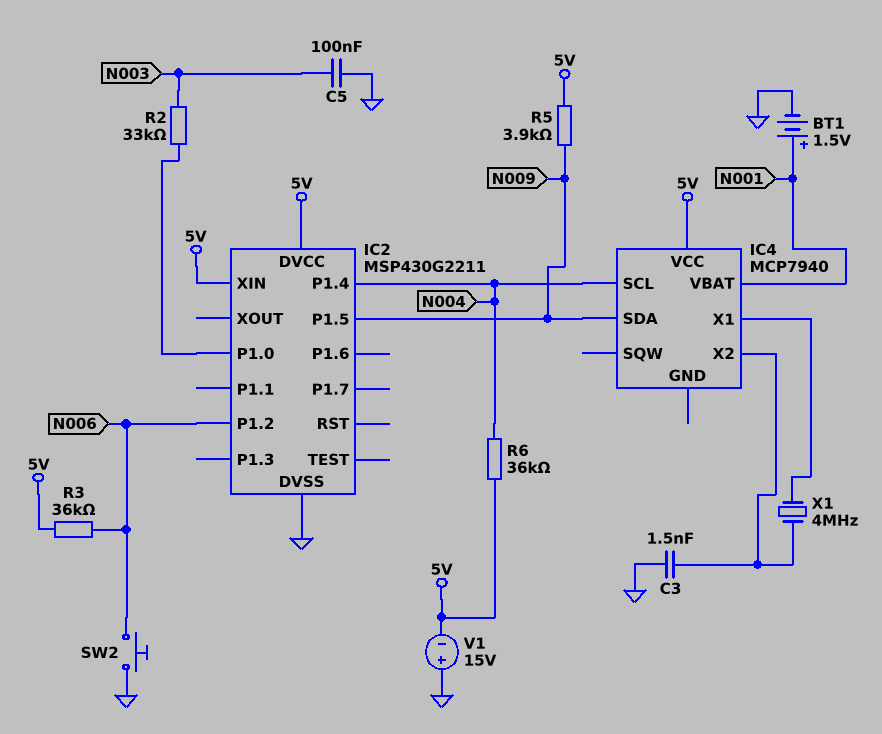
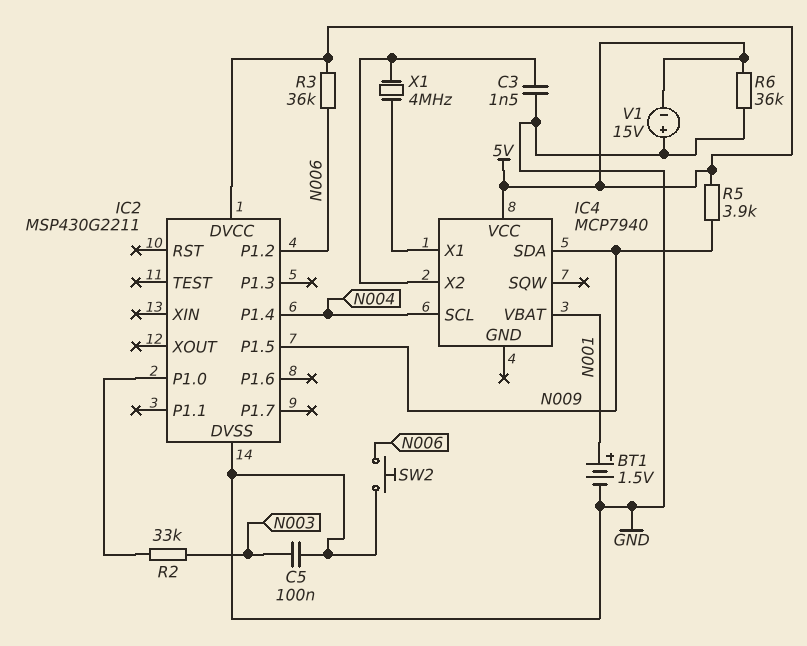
IC2 pin XIN: 5V -> none
R6: 36k (5V, N004) -> 36k (5V, GND)

